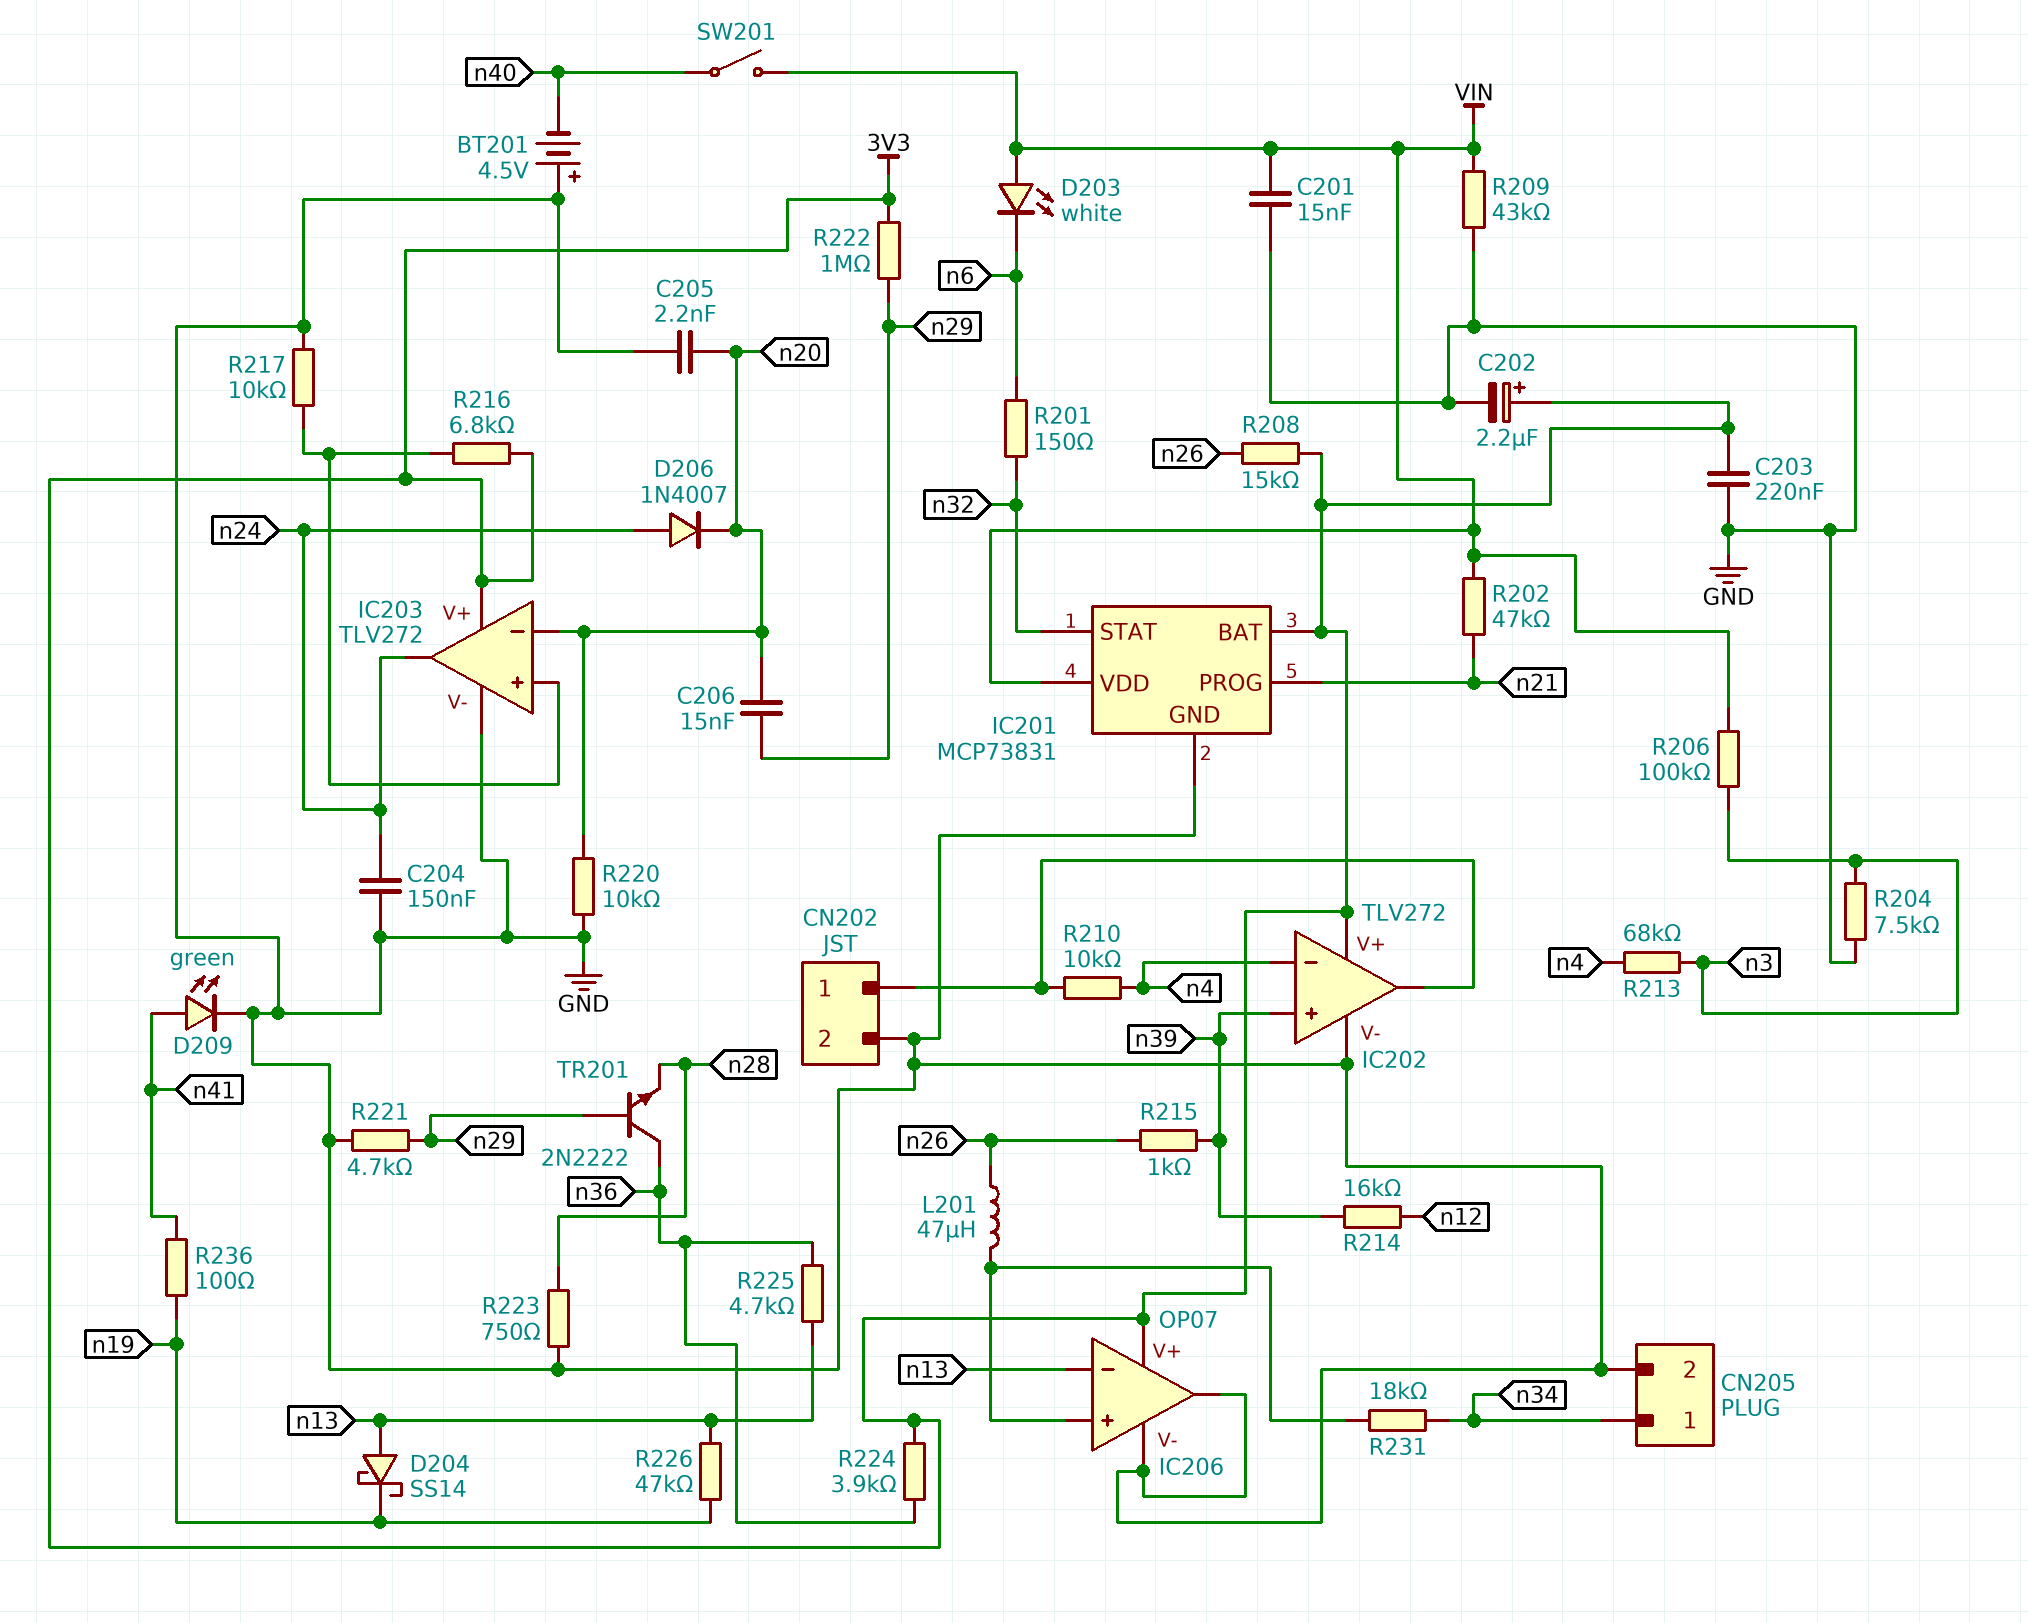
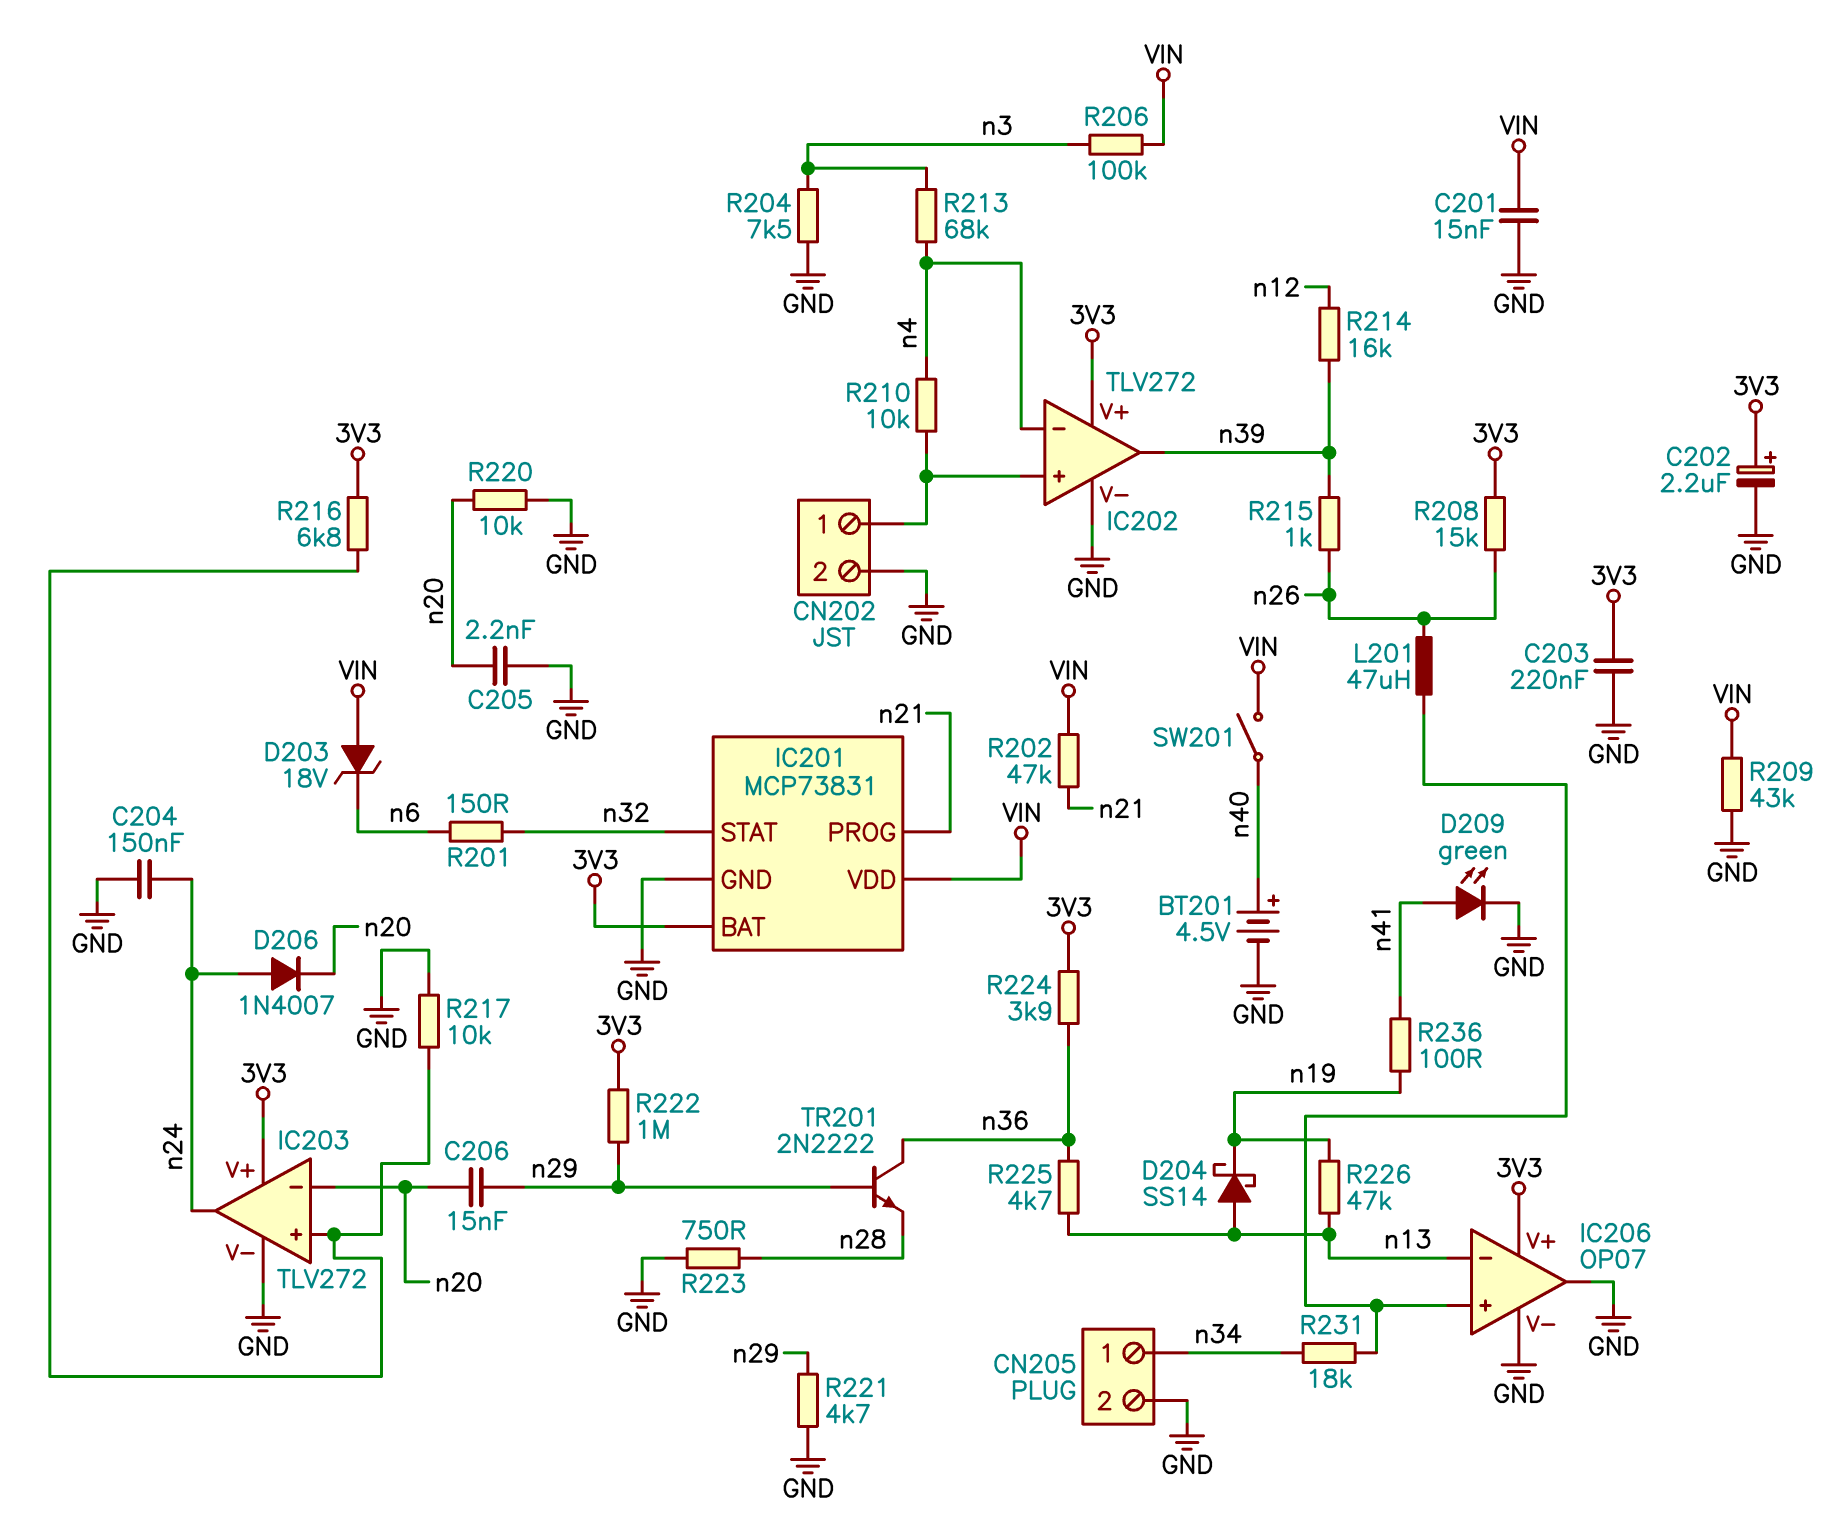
BT201: 4.5V (plus GND, minus n40) -> 4.5V (plus n40, minus GND)
D203: LED white (A VIN, K n6) -> zener 18V (A VIN, K n6)
IC202 pin in+: n39 -> CN202/1
IC202 pin out: CN202/1 -> n39

